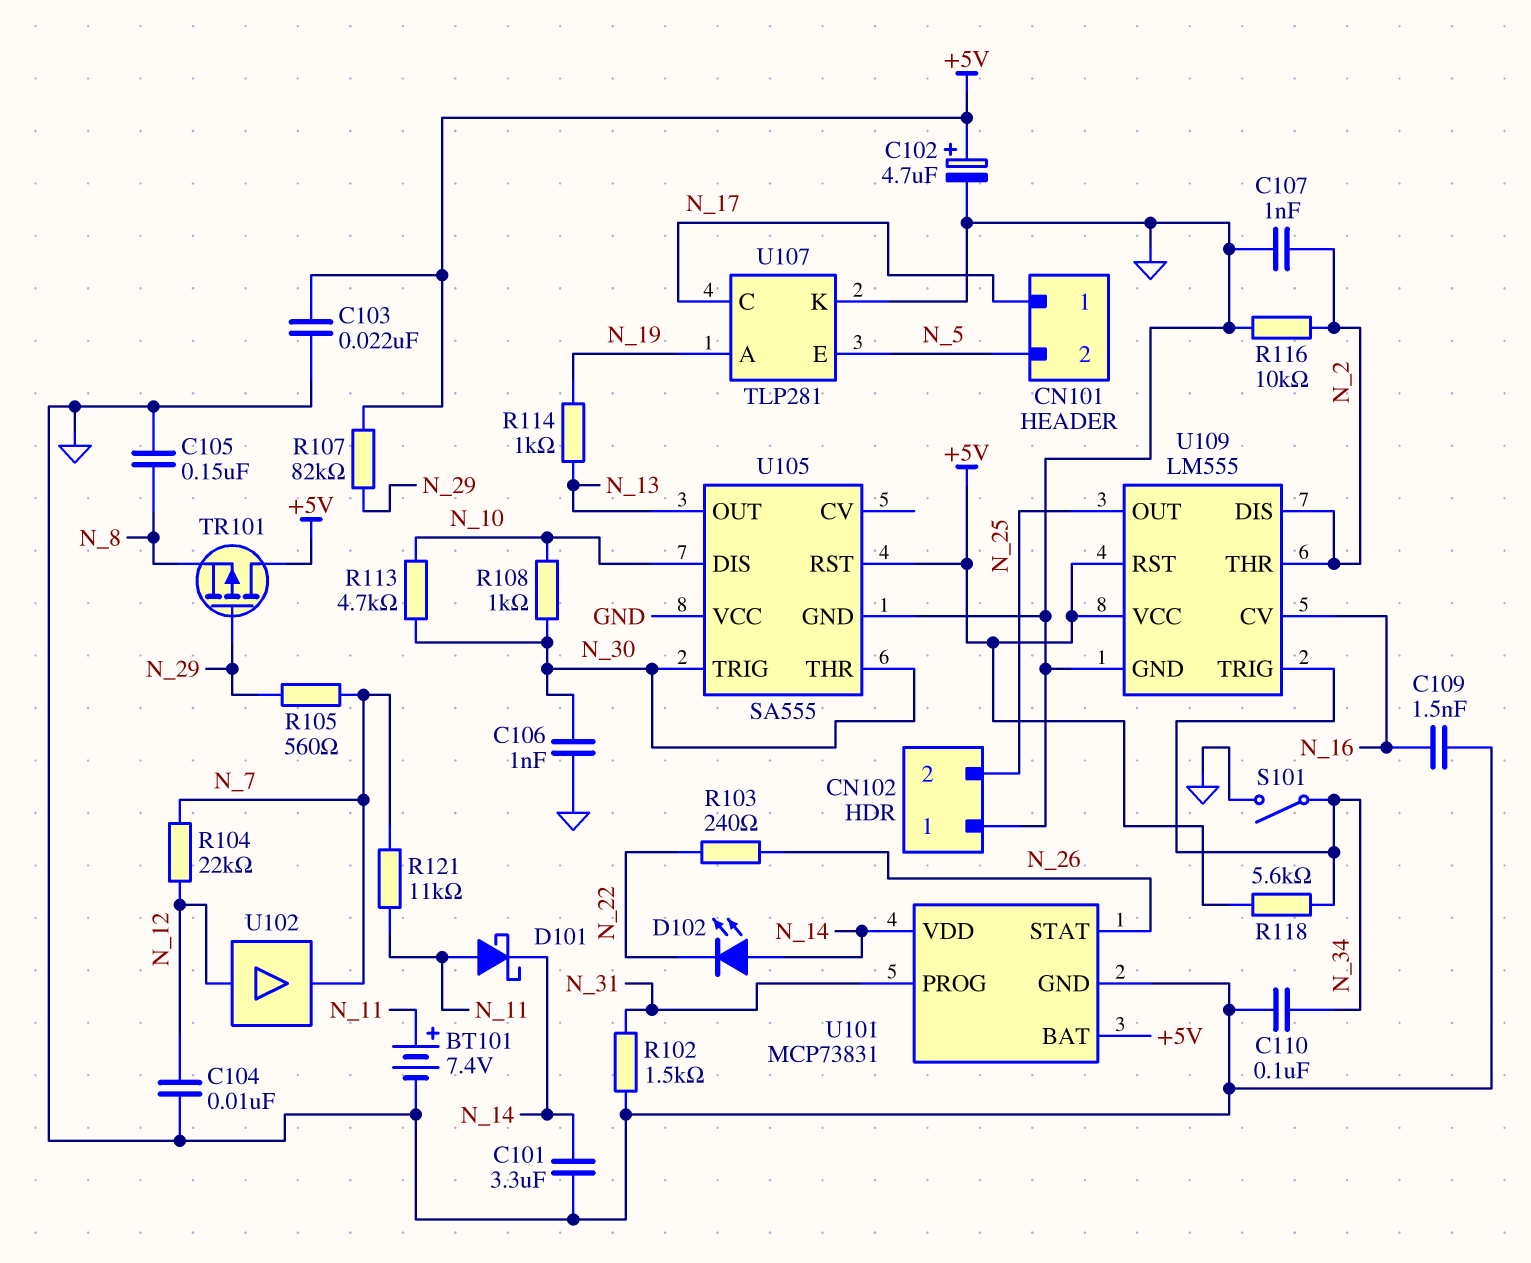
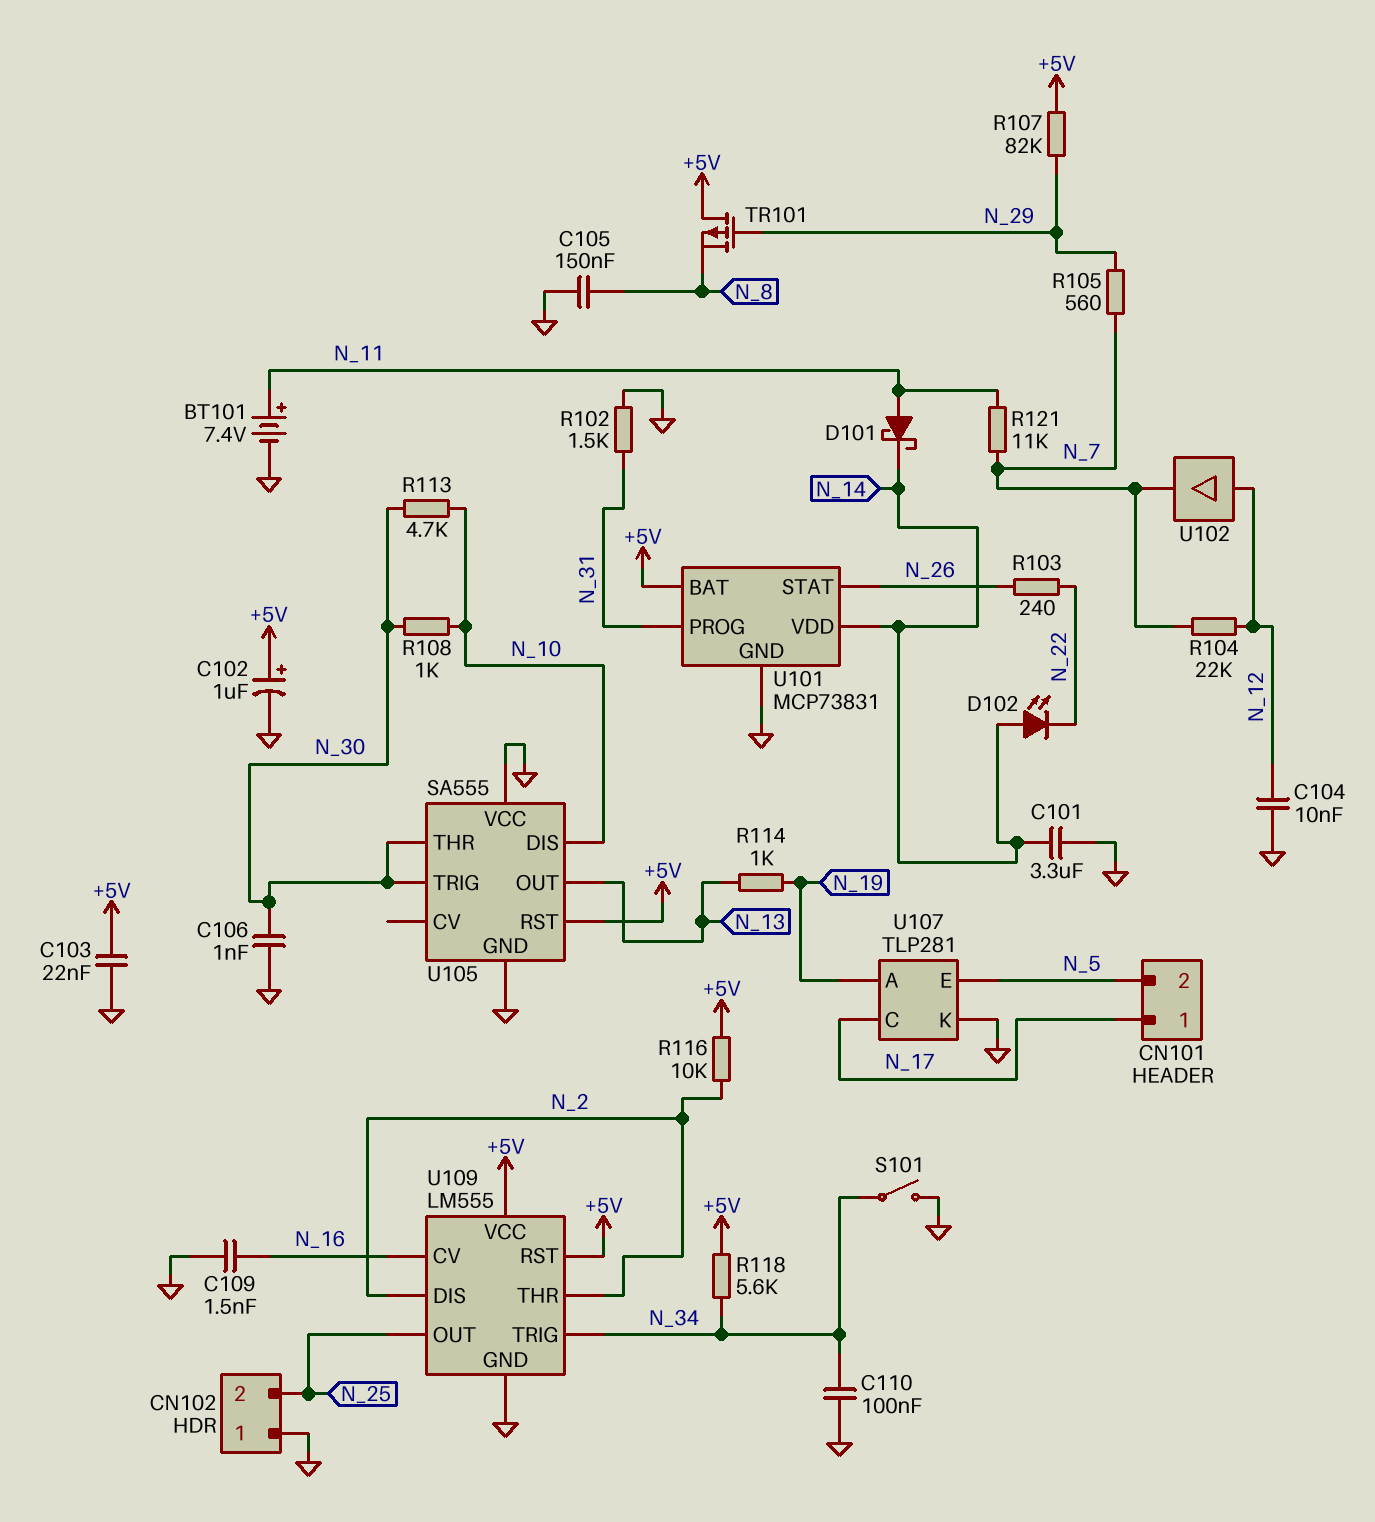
C102: 4.7uF (plus +5V, minus GND) -> 1uF (plus +5V, minus GND)
C107: 1nF (GND, N_2) -> none
R116: 10k (GND, N_2) -> 10k (+5V, N_2)

